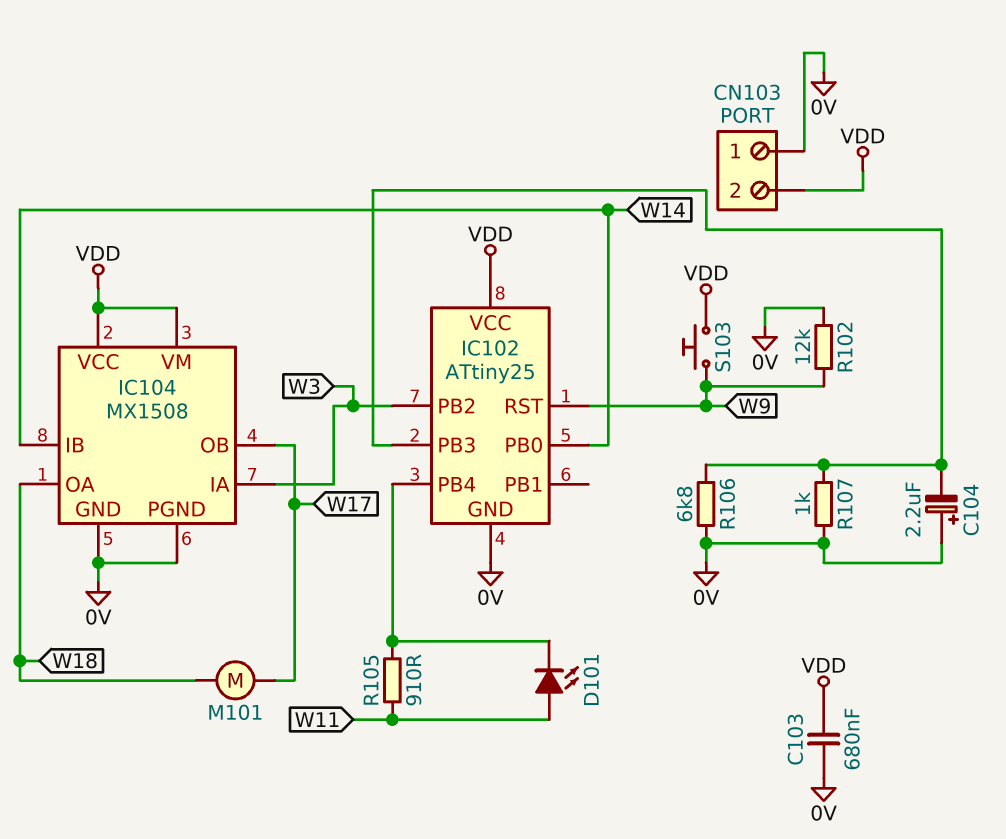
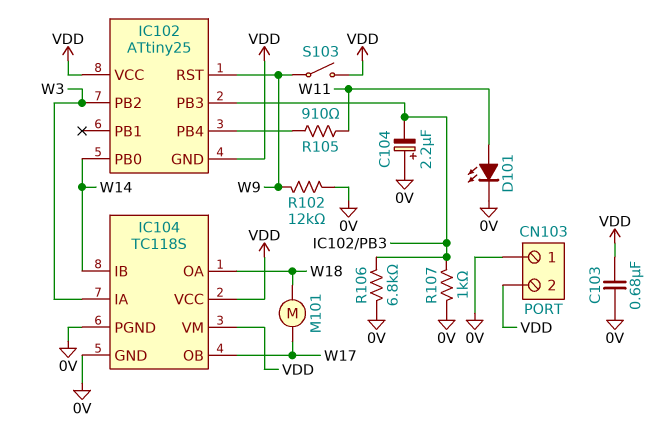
D101: LED (A W11, K IC102/PB4) -> LED (A W11, K 0V)
IC102 pin GND: 0V -> VDD
IC104: MX1508 -> TC118S
S103: button (VDD, W9) -> switch (VDD, W9)

